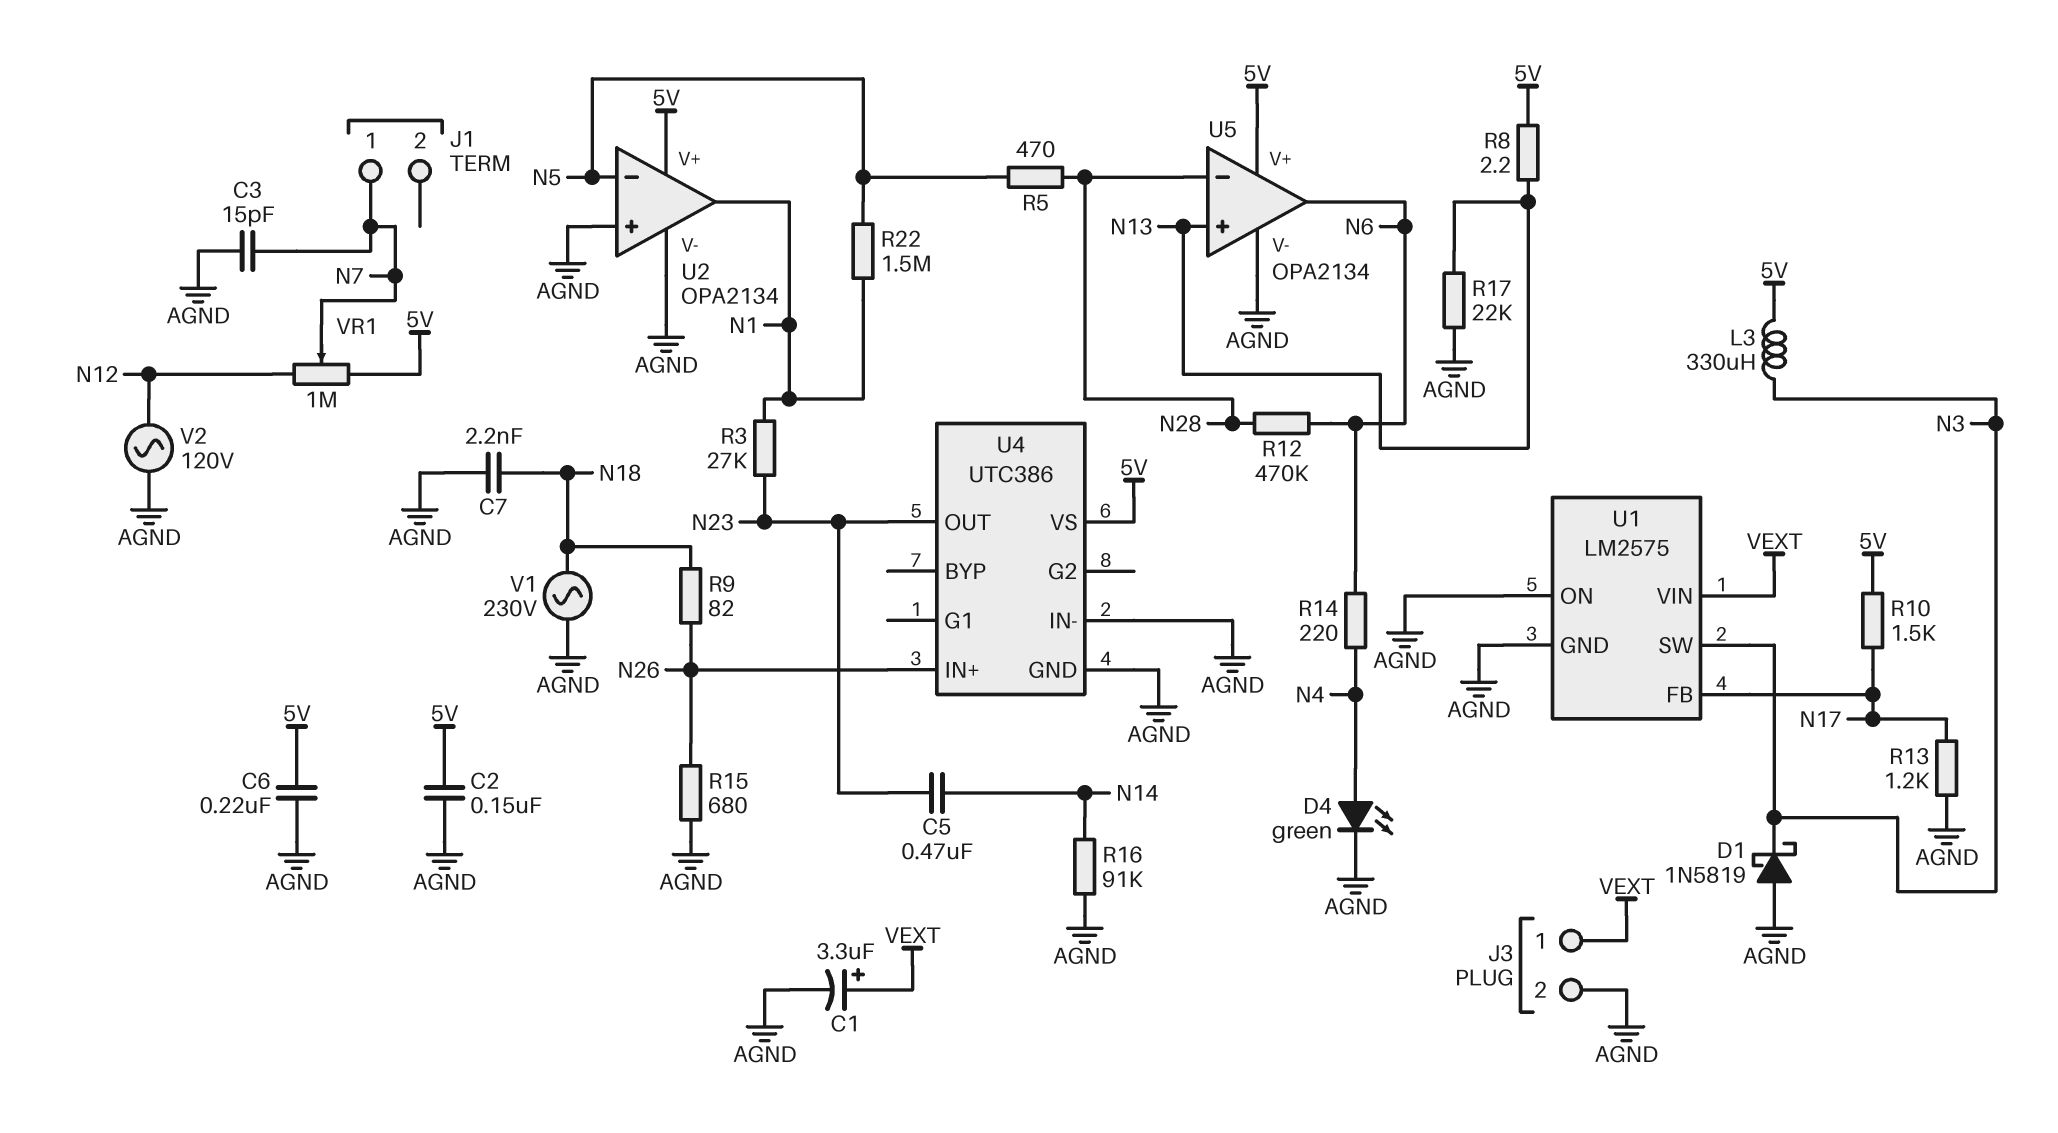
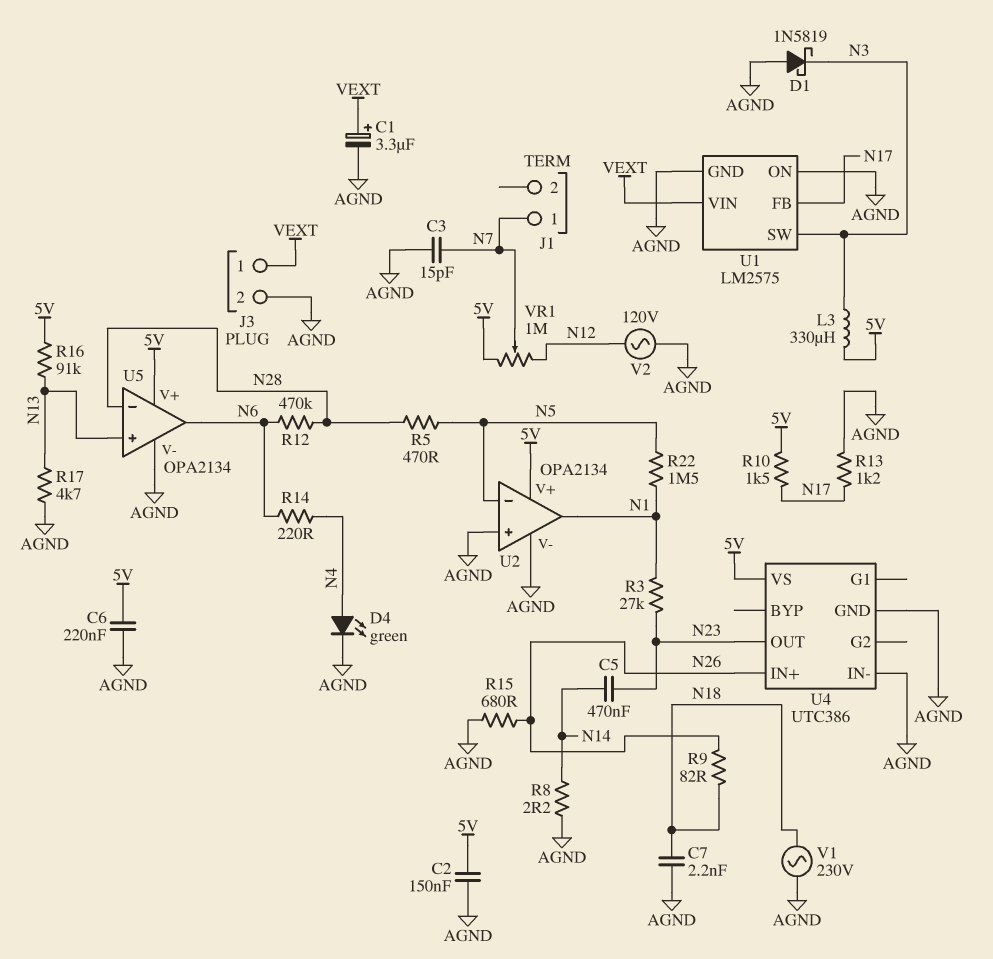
R8: 2.2 (5V, N13) -> 2.2 (AGND, N14)
R16: 91k (AGND, N14) -> 91k (5V, N13)
R17: 22k (AGND, N13) -> 4.7k (AGND, N13)

